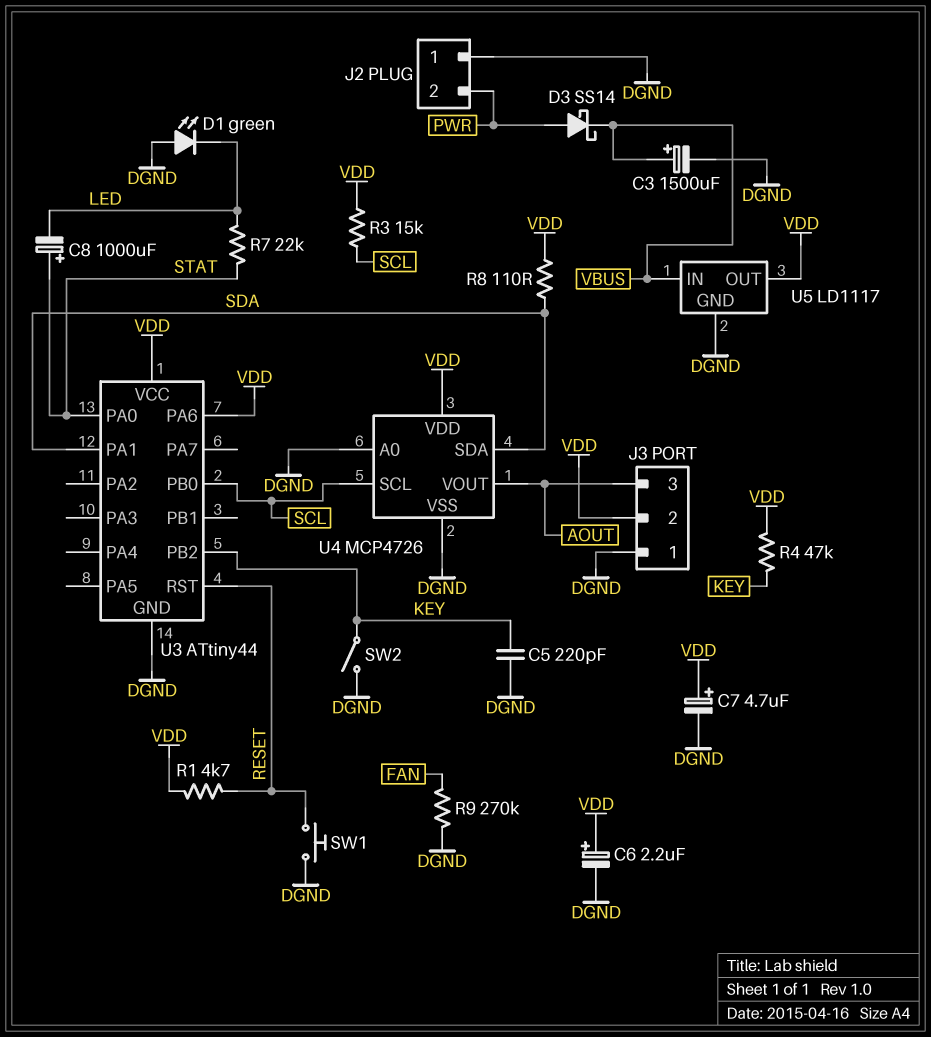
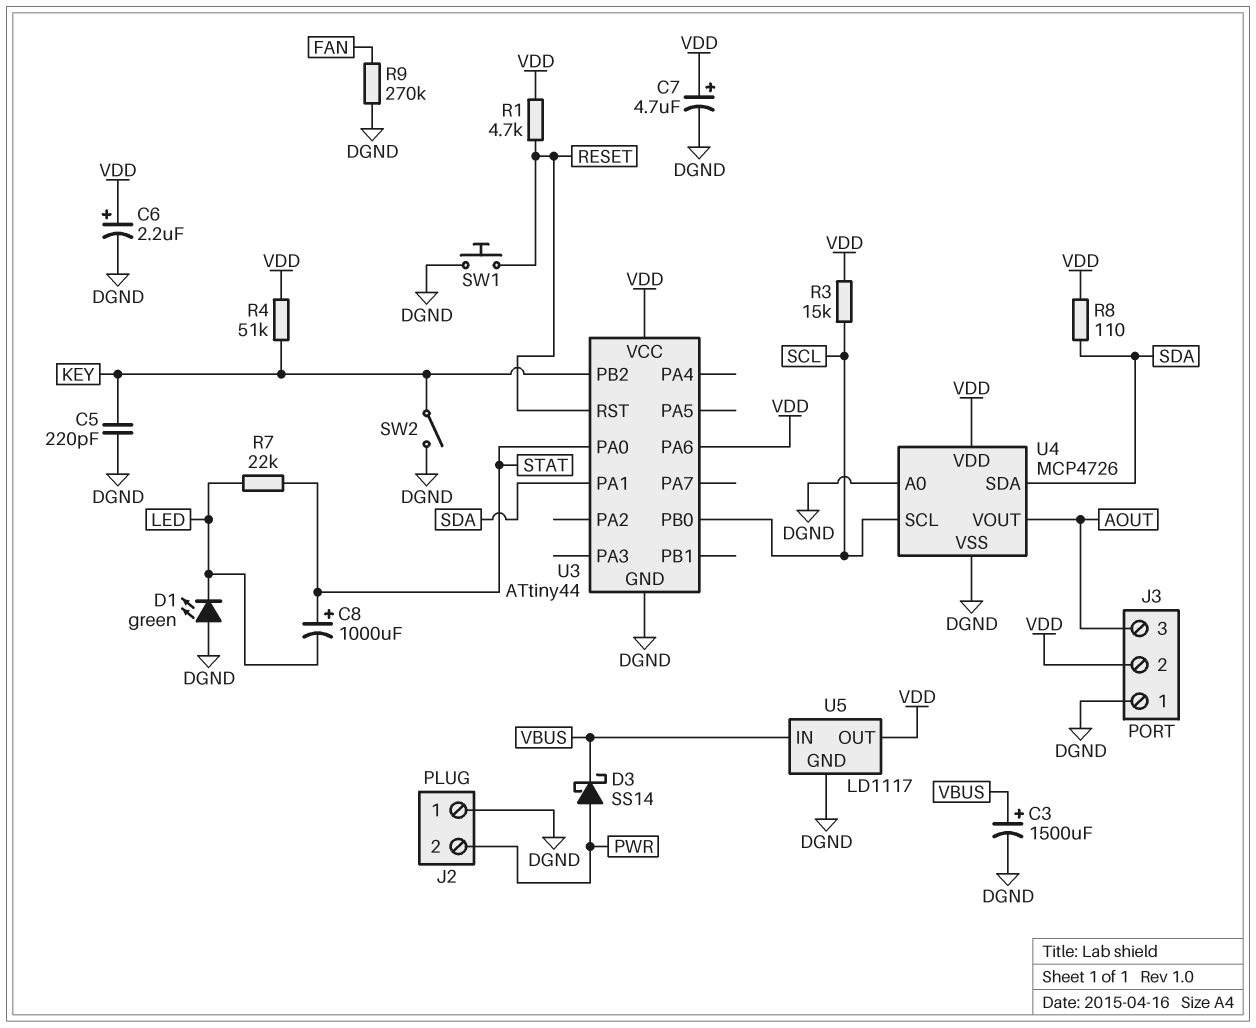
R4: 47k (KEY, VDD) -> 51k (KEY, VDD)

